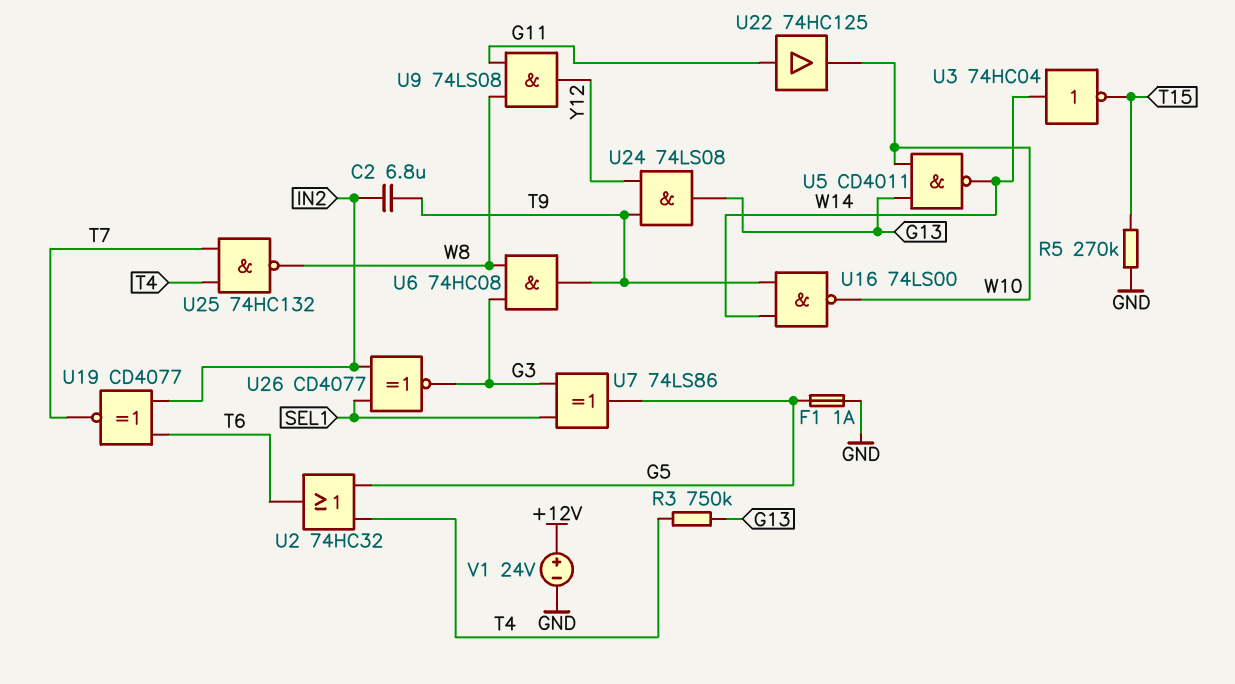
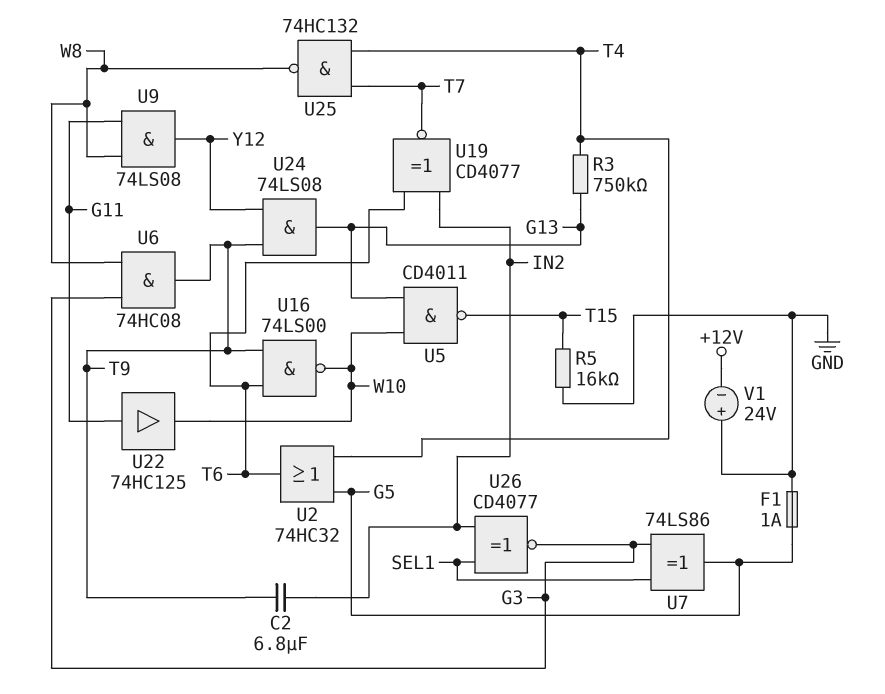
R5: 270k (GND, T15) -> 16k (GND, T15)
U3: NOT 74HC04 (in W14, out T15) -> none
U5: NAND CD4011 (in G13, in W10, out W14) -> NAND CD4011 (in G13, in W10, out T15)
U16: NAND 74LS00 (in T9, in W14, out W10) -> NAND 74LS00 (in T6, in T9, out W10)
V1: 24V (plus +12V, minus GND) -> 24V (plus GND, minus +12V)

